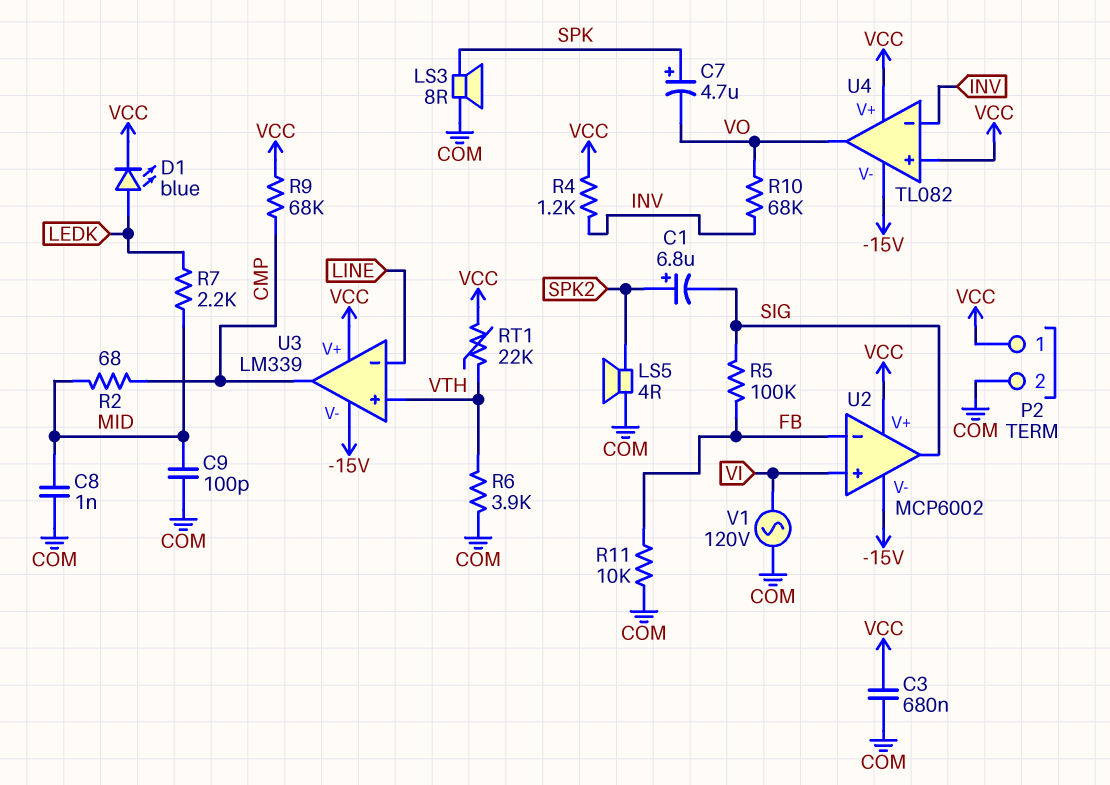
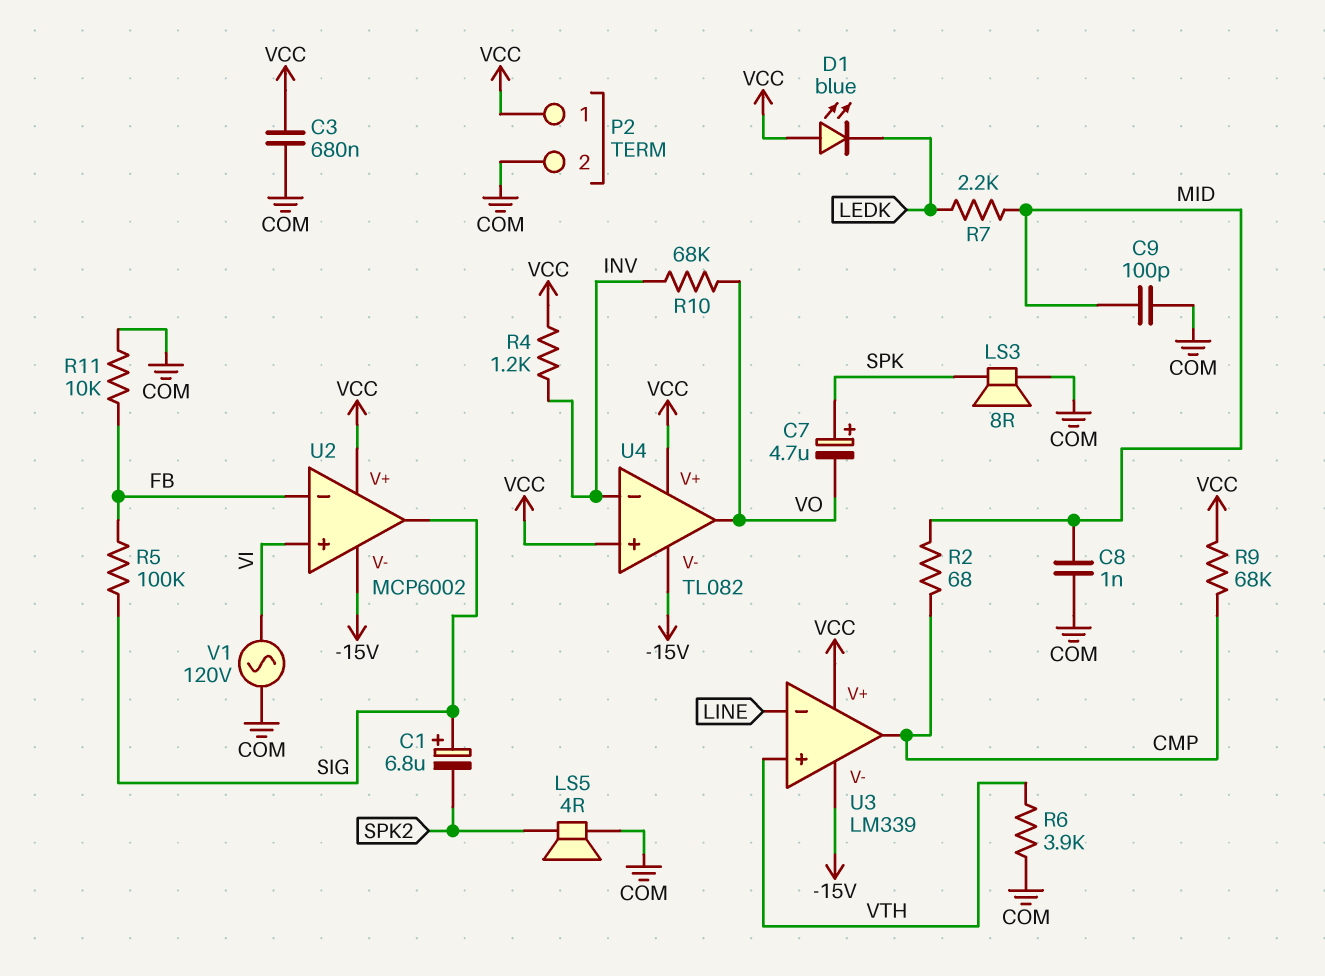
C1: 6.8uF (plus SPK2, minus SIG) -> 6.8uF (plus SIG, minus SPK2)
D1: LED blue (A LEDK, K VCC) -> LED blue (A VCC, K LEDK)
RT1: 22k (VCC, VTH) -> none

